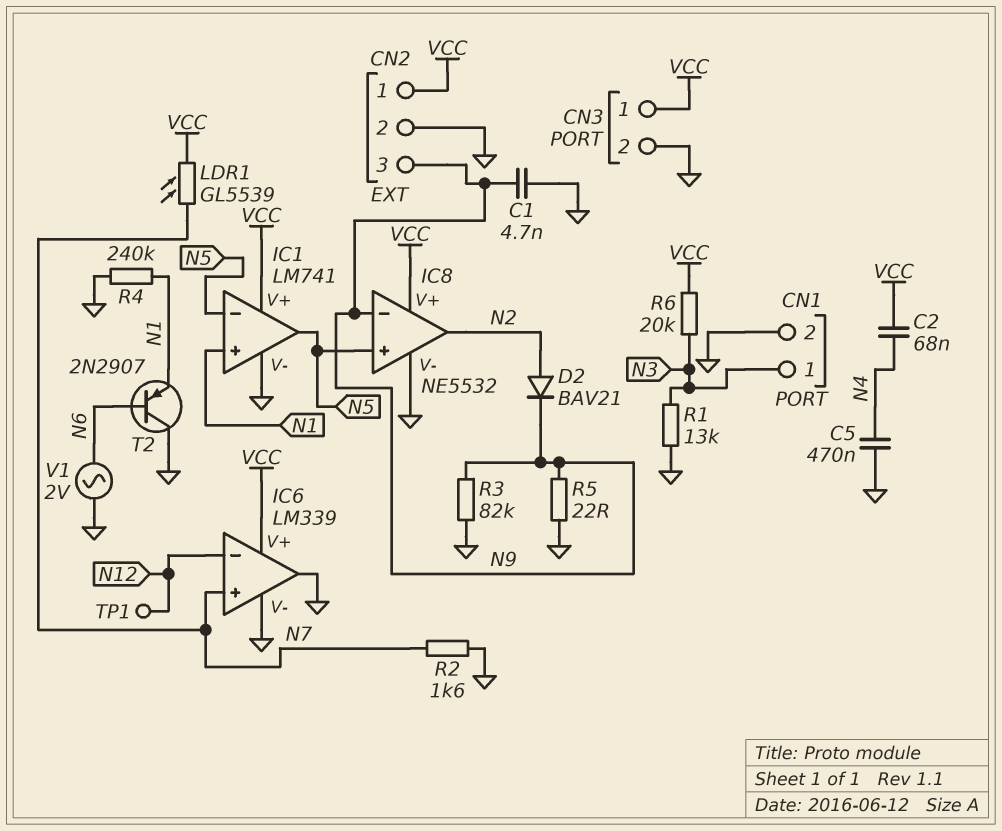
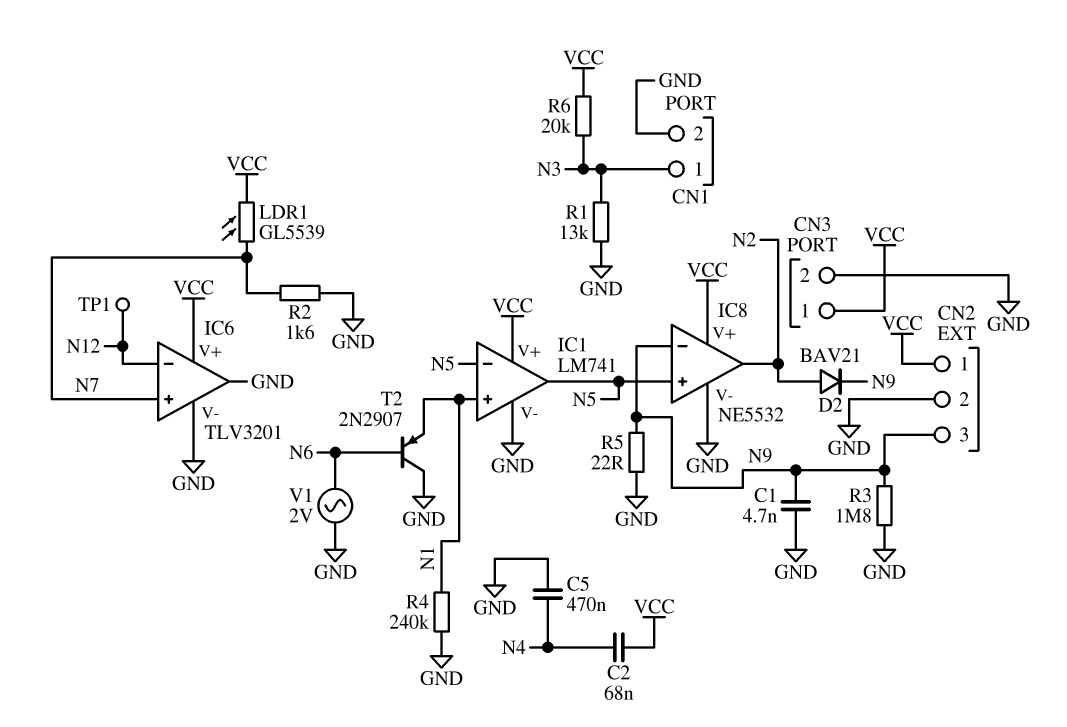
IC6: LM339 -> TLV3201
R3: 82k (GND, N9) -> 1.8M (GND, N9)

